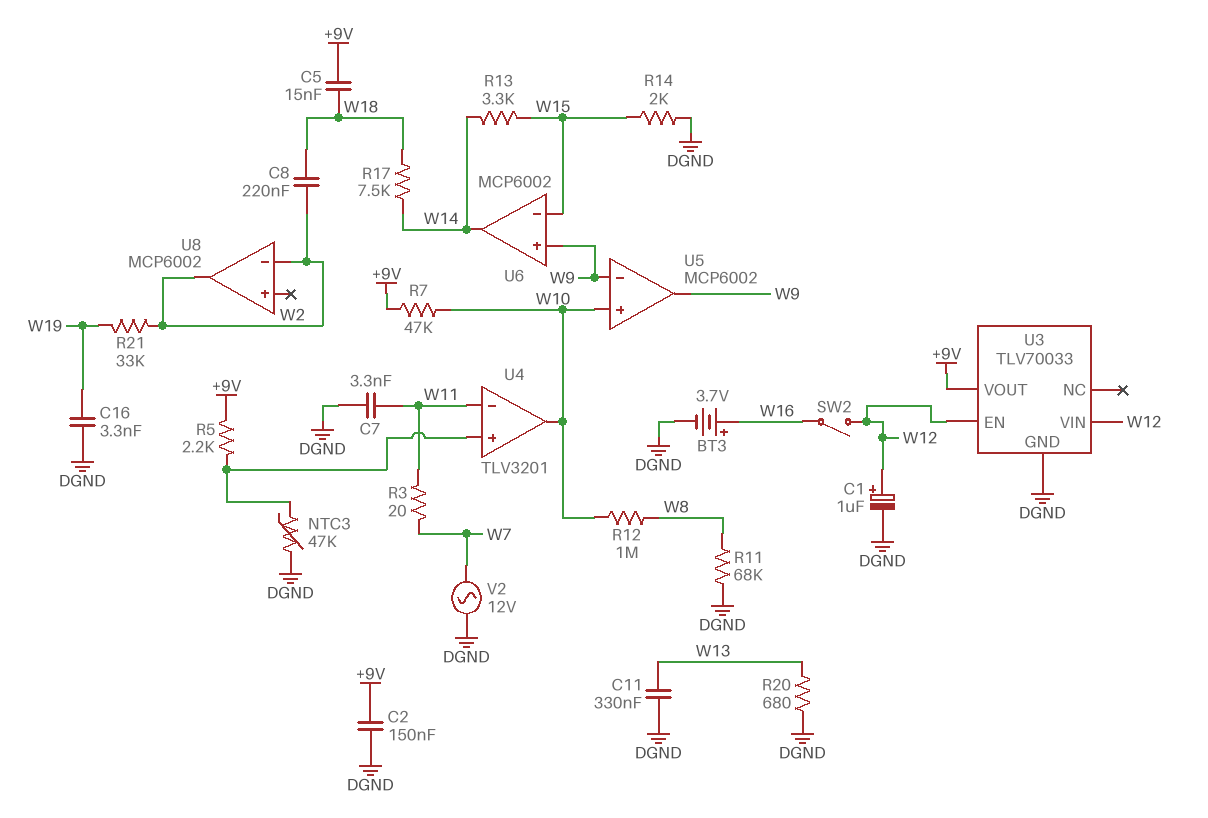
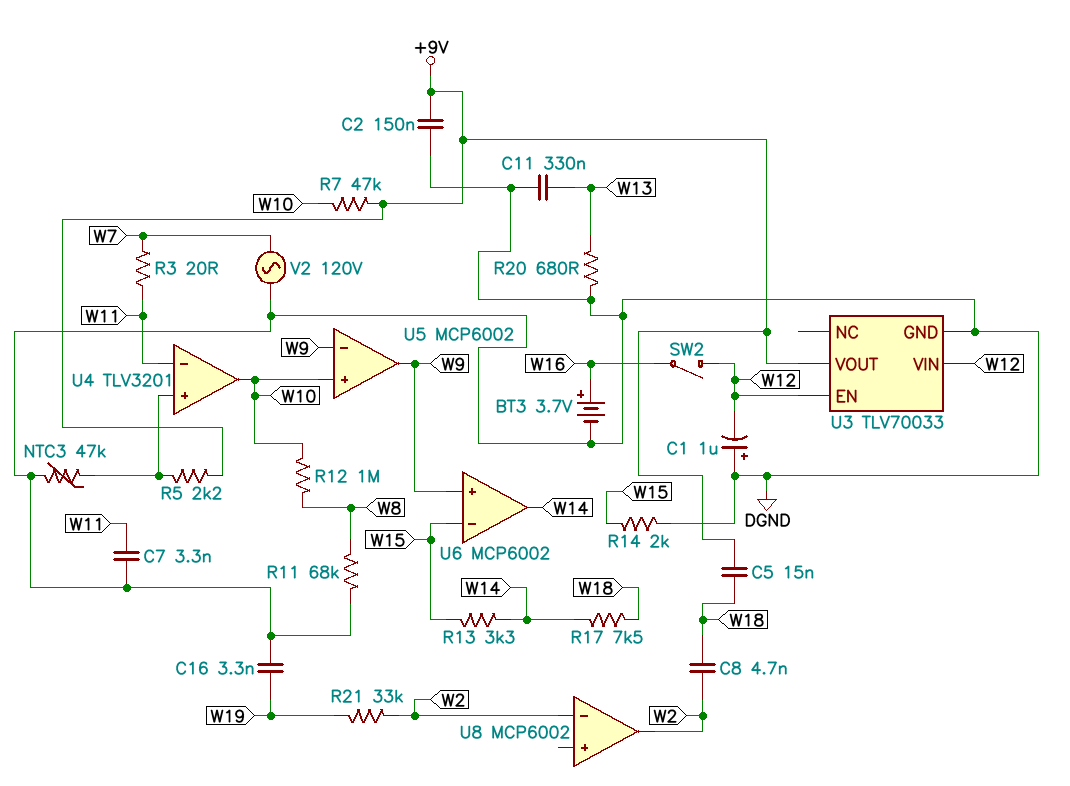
C1: 1uF (plus W12, minus DGND) -> 1uF (plus DGND, minus W12)
C8: 220nF (W2, W18) -> 4.7nF (W2, W18)
V2: AC 12V (DGND, W7) -> AC 120V (DGND, W7)

